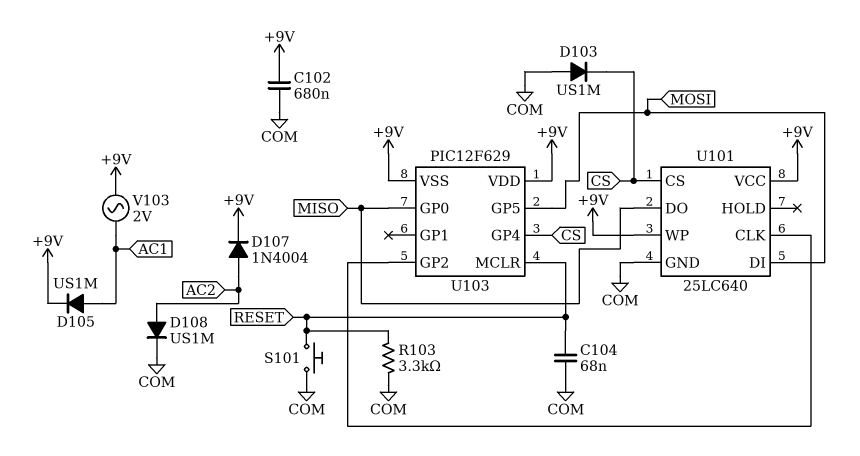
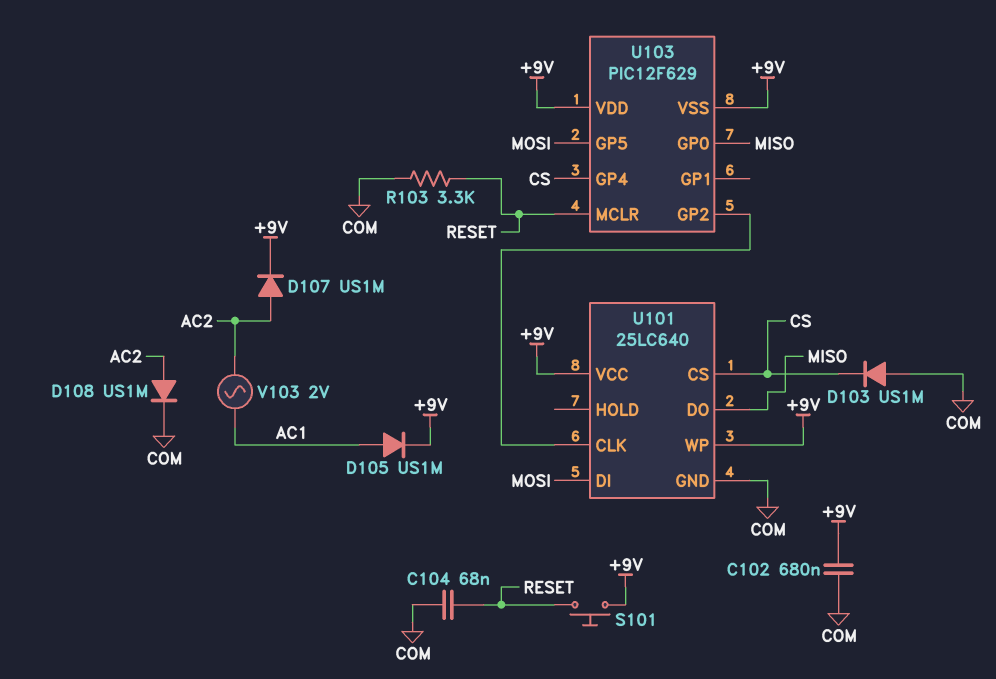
D107: diode 1N4004 (A AC2, K +9V) -> diode US1M (A AC2, K +9V)
S101: button (COM, RESET) -> button (+9V, RESET)
V103: AC 2V (+9V, AC1) -> AC 2V (AC1, AC2)

